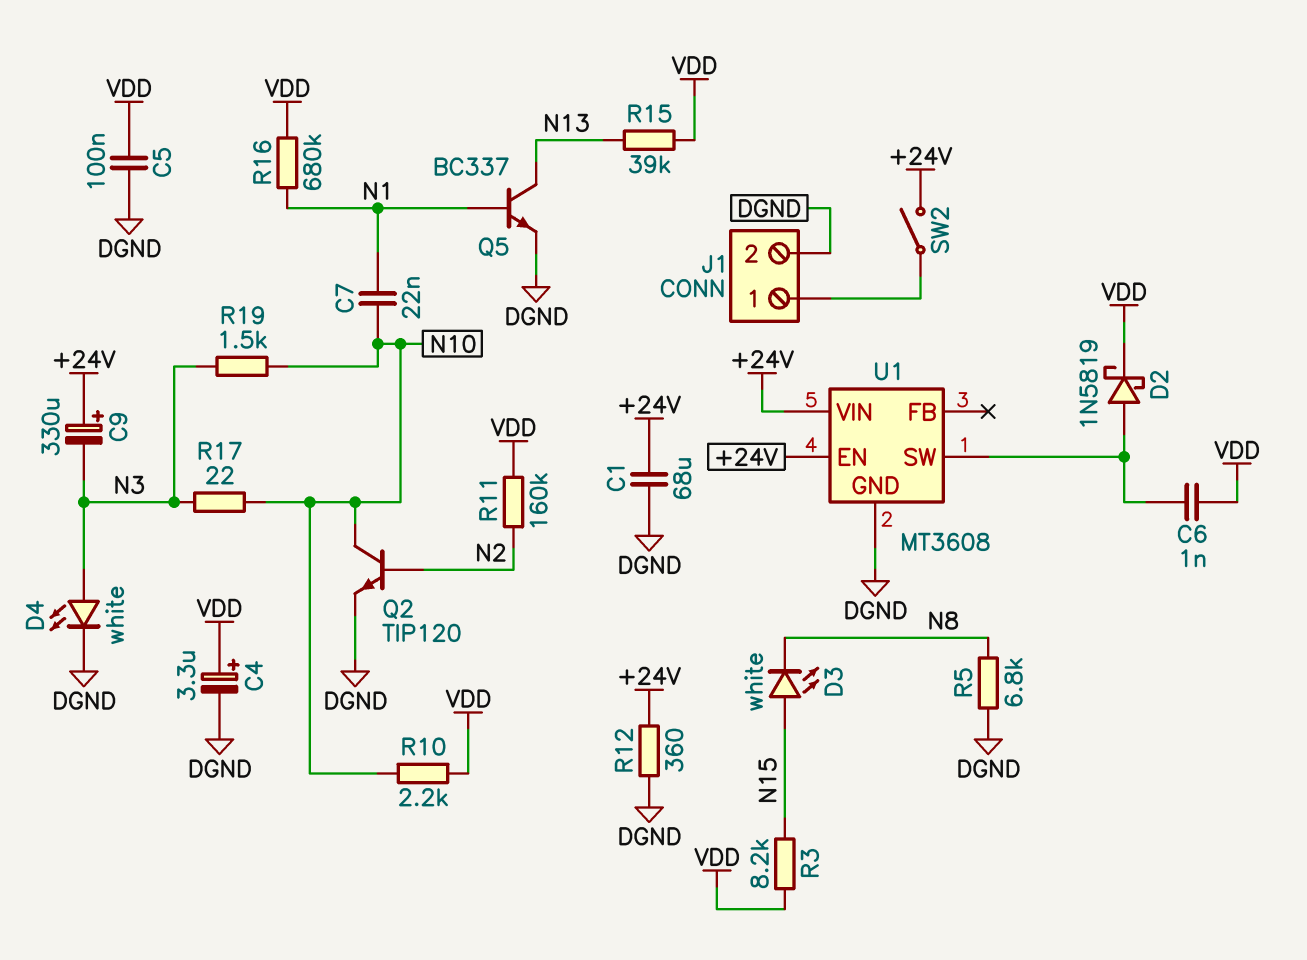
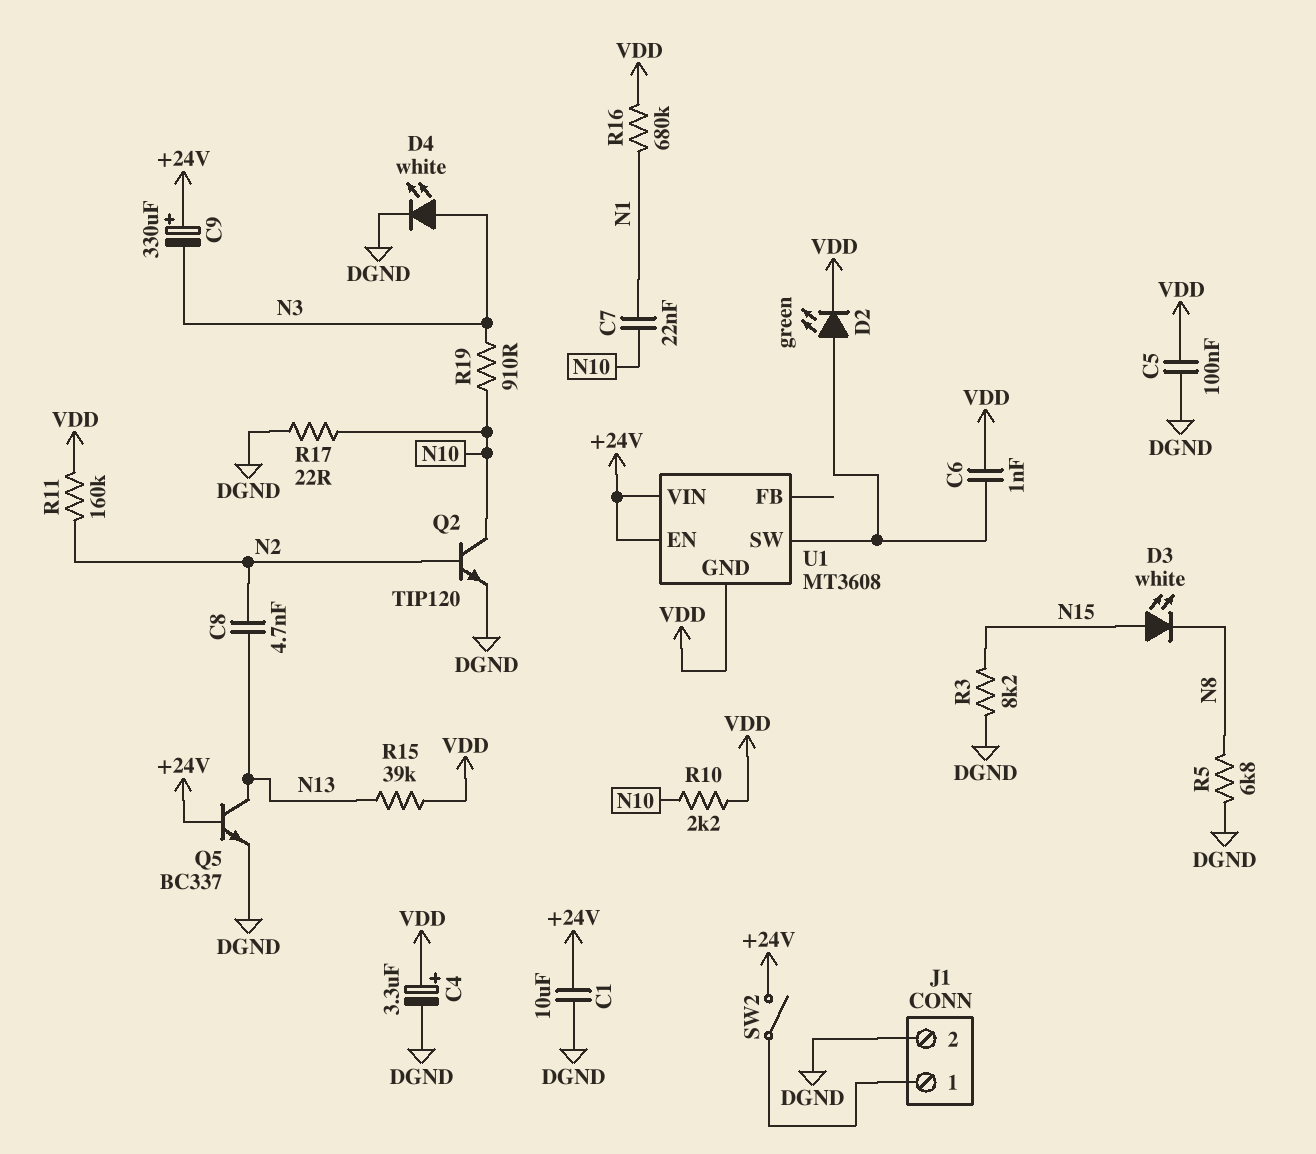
C1: 68uF (+24V, DGND) -> 10uF (+24V, DGND)
C8: none -> 4.7nF (N2, N13)
D2: schottky 1N5819 (A U1/SW, K VDD) -> LED green (A U1/SW, K VDD)
Q5: NPN BC337 (B N1, C N13, E DGND) -> NPN BC337 (B +24V, C N13, E DGND)
R3: 8.2k (N15, VDD) -> 8.2k (DGND, N15)
R12: 360 (+24V, DGND) -> none
R17: 22 (N3, N10) -> 22 (DGND, N10)
R19: 1.5k (N3, N10) -> 910 (N3, N10)
U1 pin GND: DGND -> VDD

